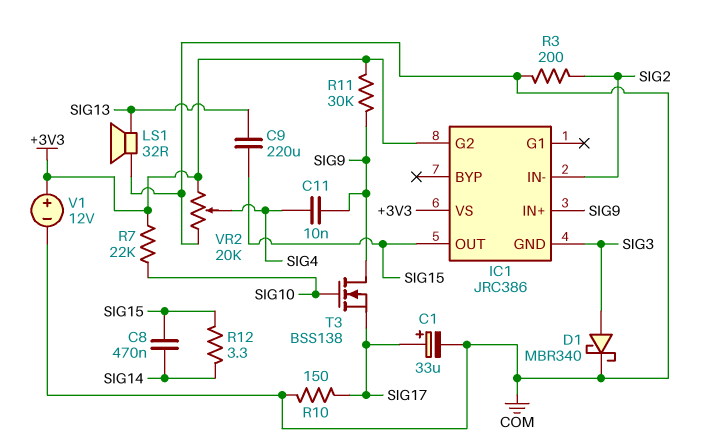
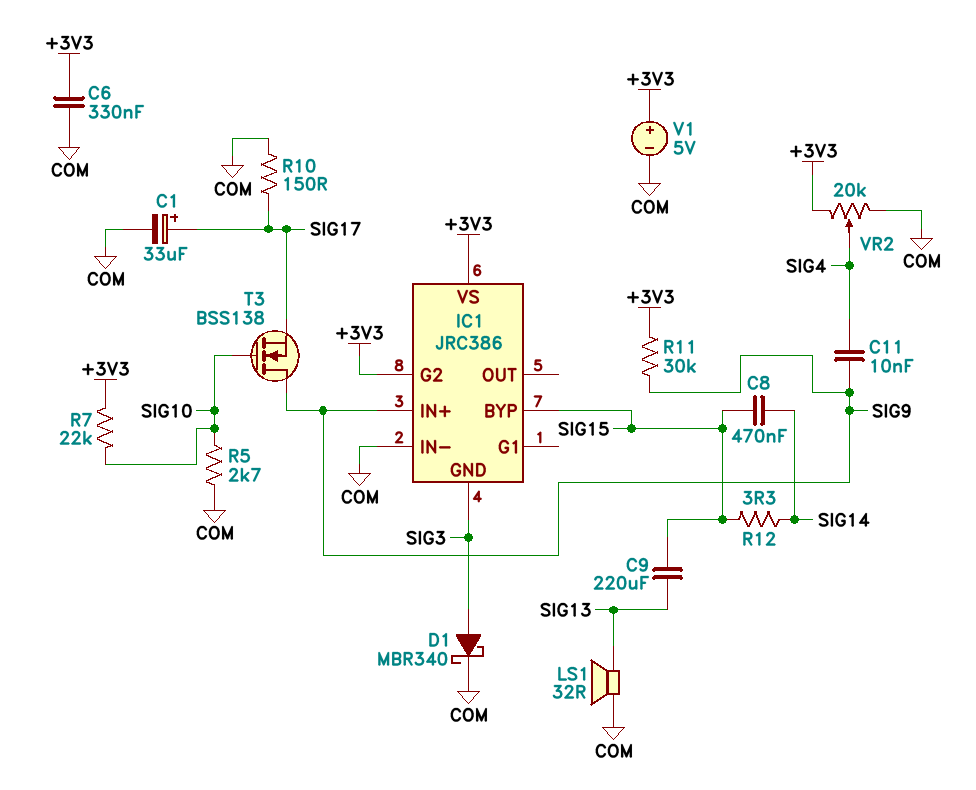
C6: none -> 330nF (+3V3, COM)
IC1 pin BYP: none -> SIG15
IC1 pin IN-: SIG2 -> COM
IC1 pin OUT: SIG15 -> none
R3: 200 (COM, SIG2) -> none
R5: none -> 2.7k (COM, SIG10)
V1: 12V (plus +3V3, minus COM) -> 5V (plus +3V3, minus COM)

